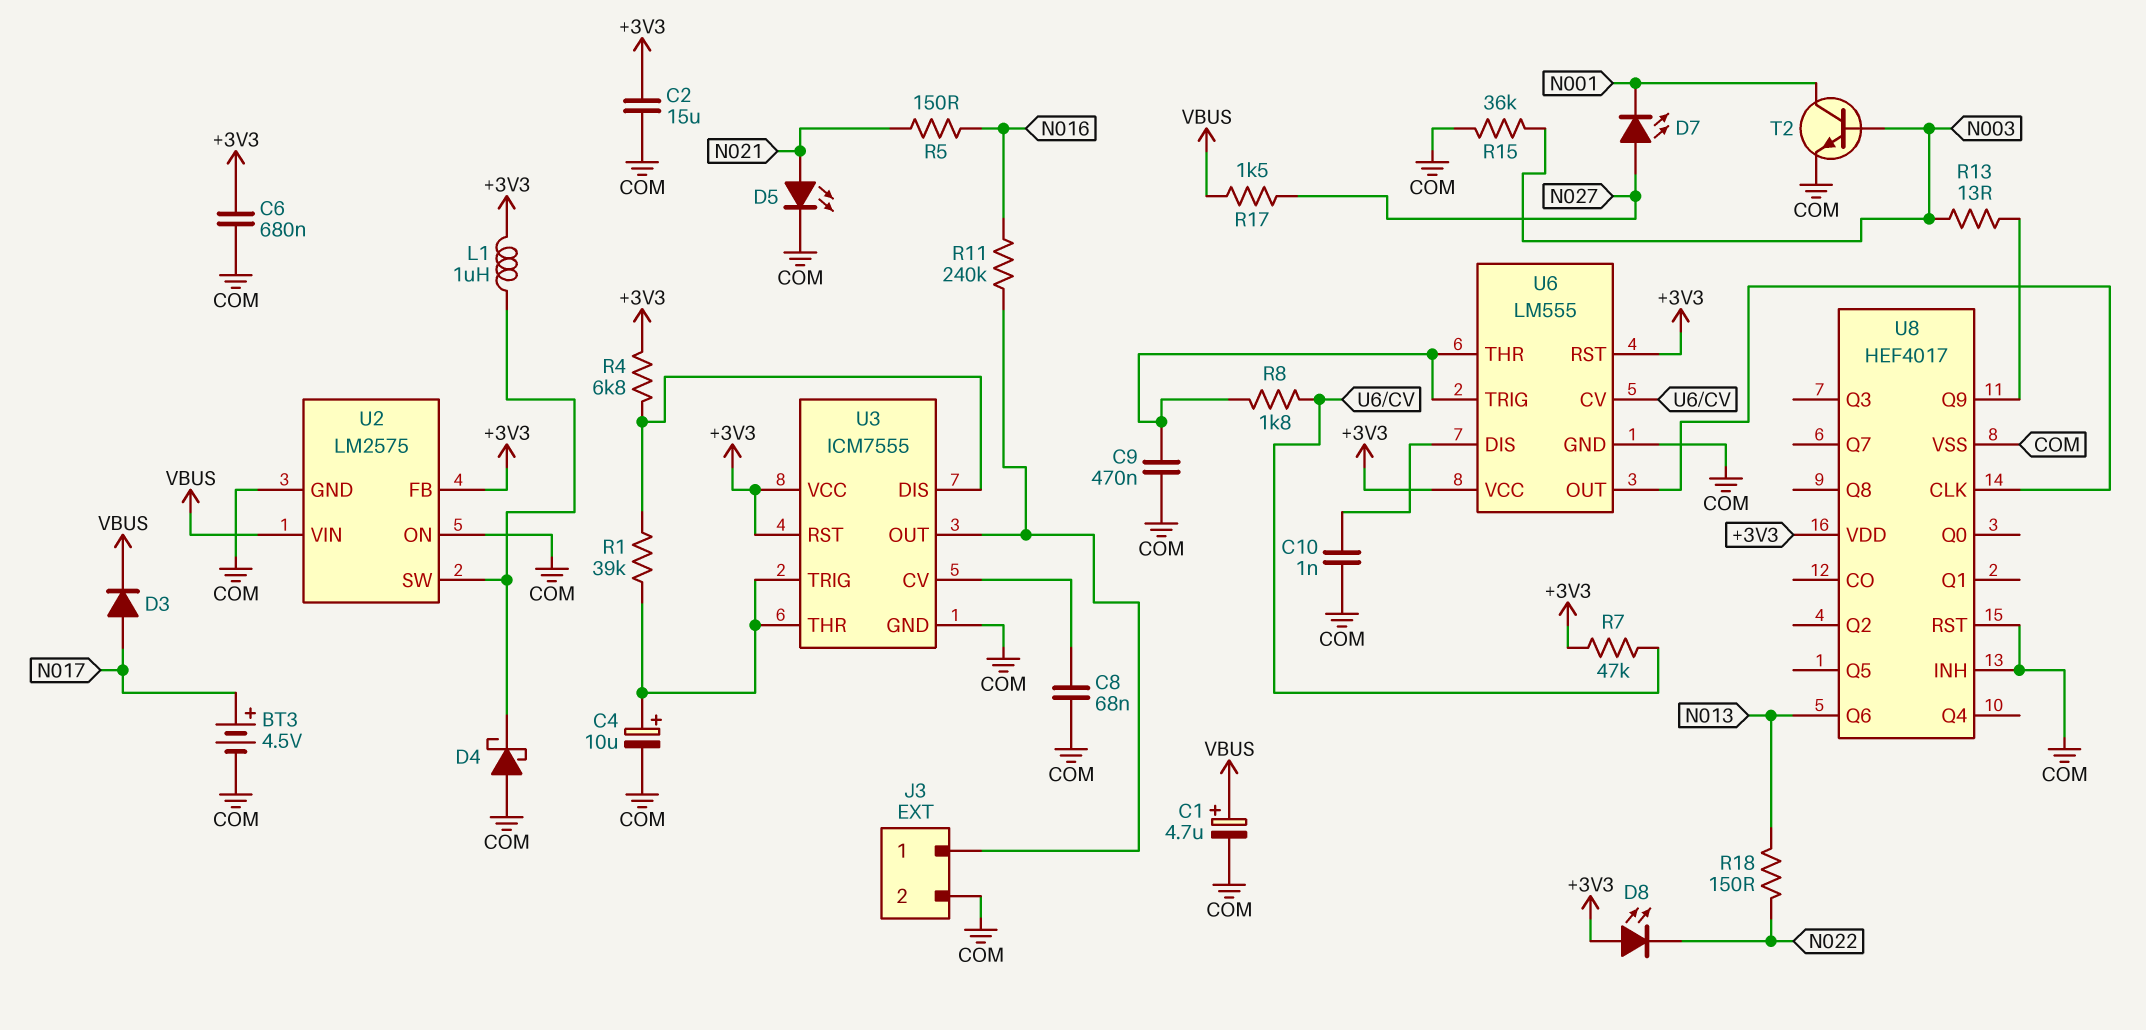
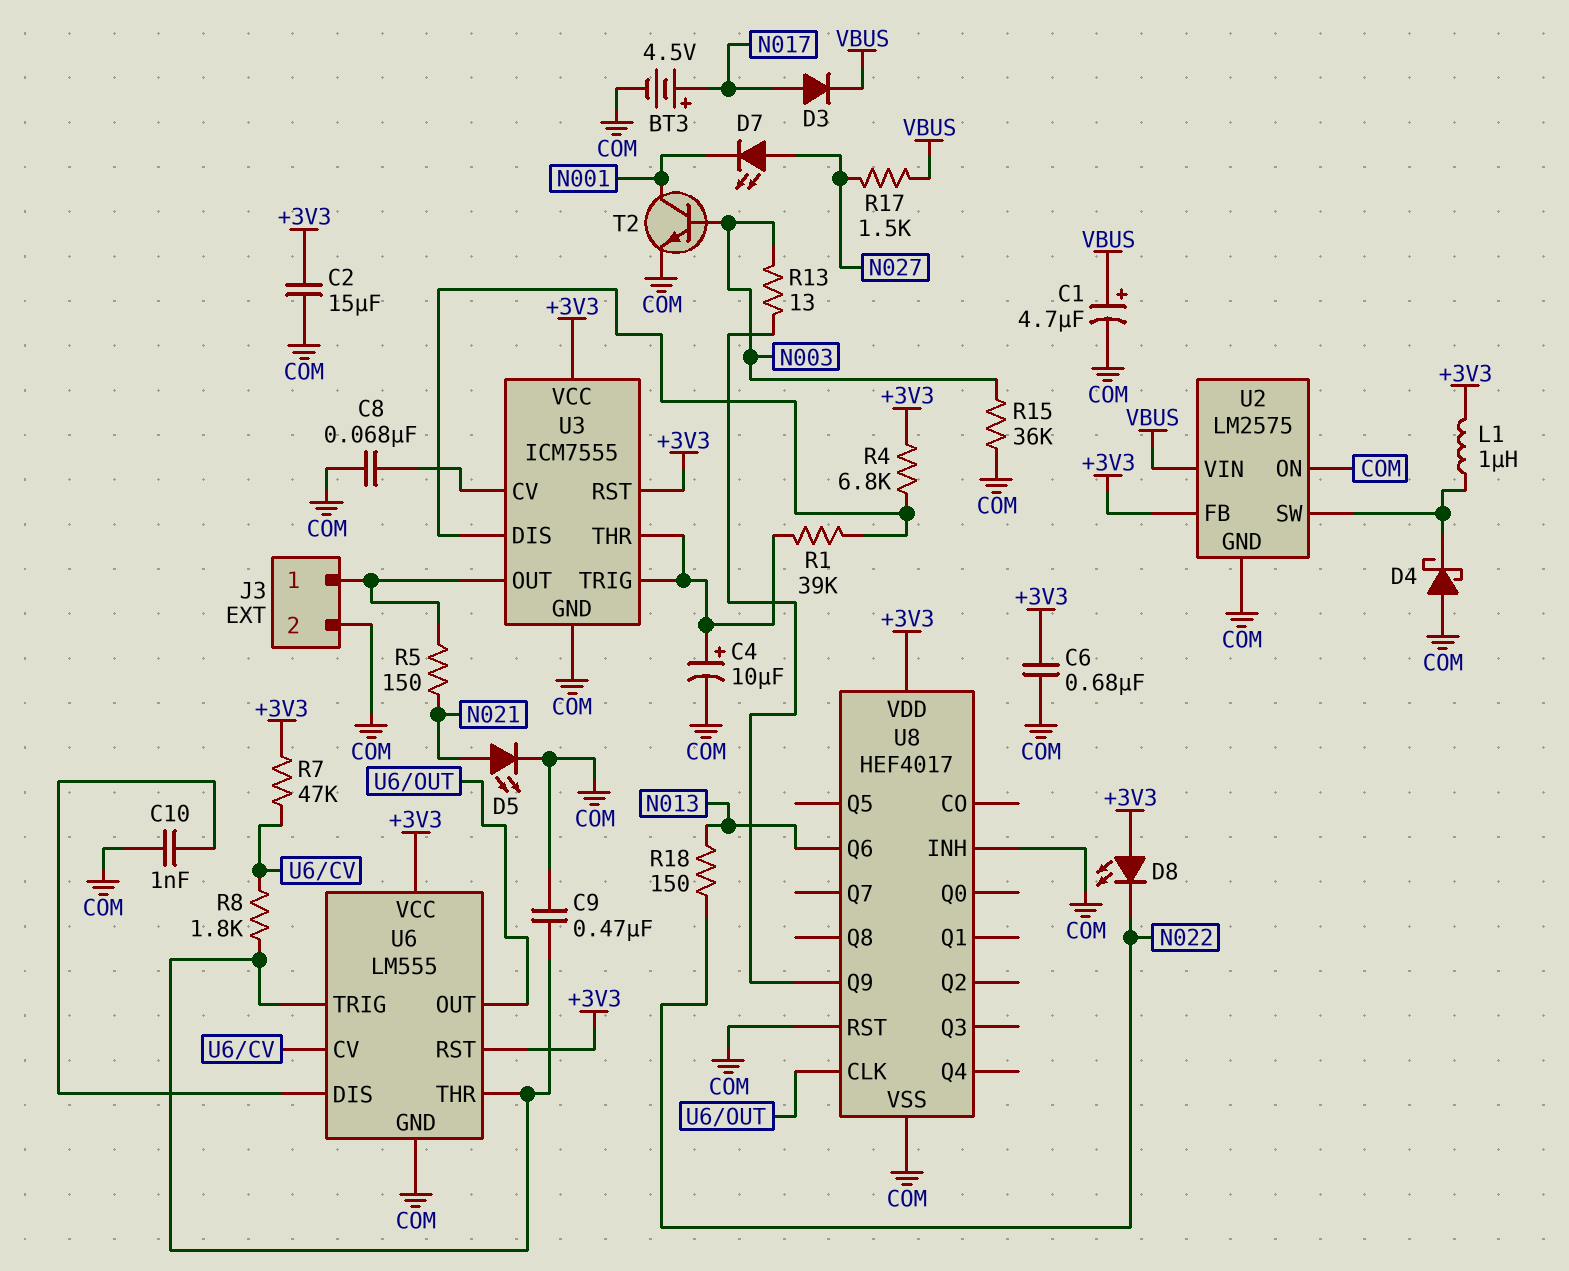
R5: 150 (N016, N021) -> 150 (J3/1, N021)
R11: 240k (J3/1, N016) -> none

